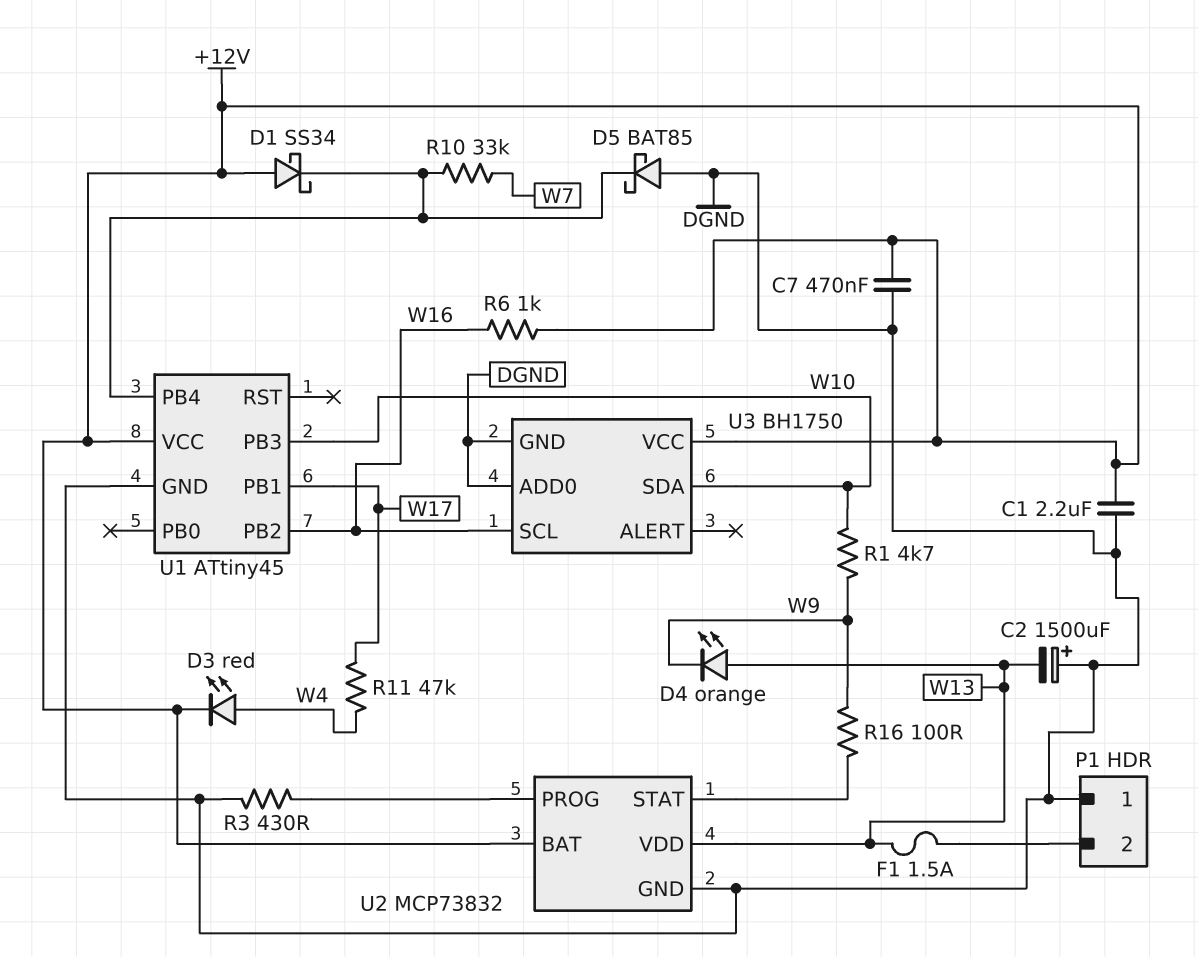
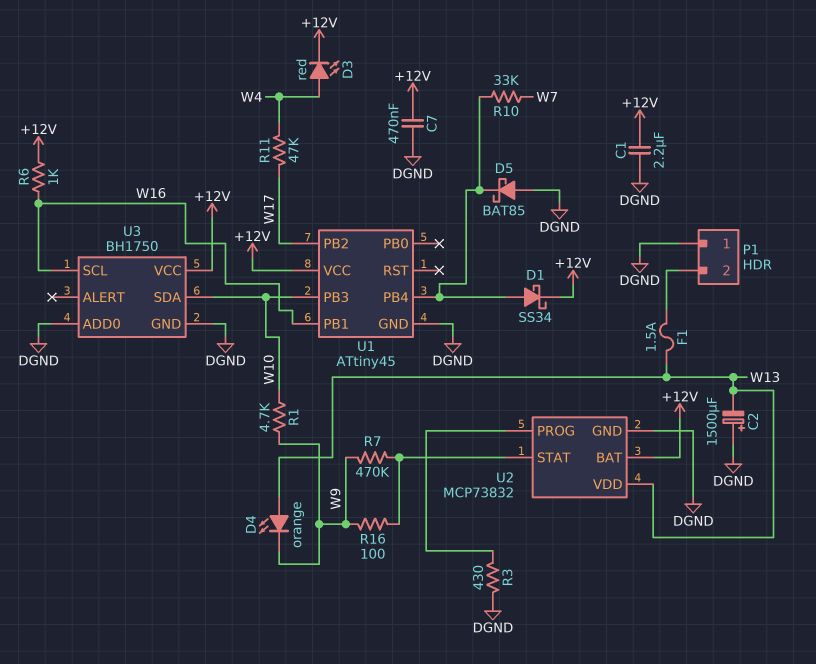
D1: schottky SS34 (A +12V, K U1/PB4) -> schottky SS34 (A U1/PB4, K +12V)
R7: none -> 470k (U2/STAT, W9)
U1 pin PB1: W17 -> W16
U1 pin PB2: W16 -> W17

